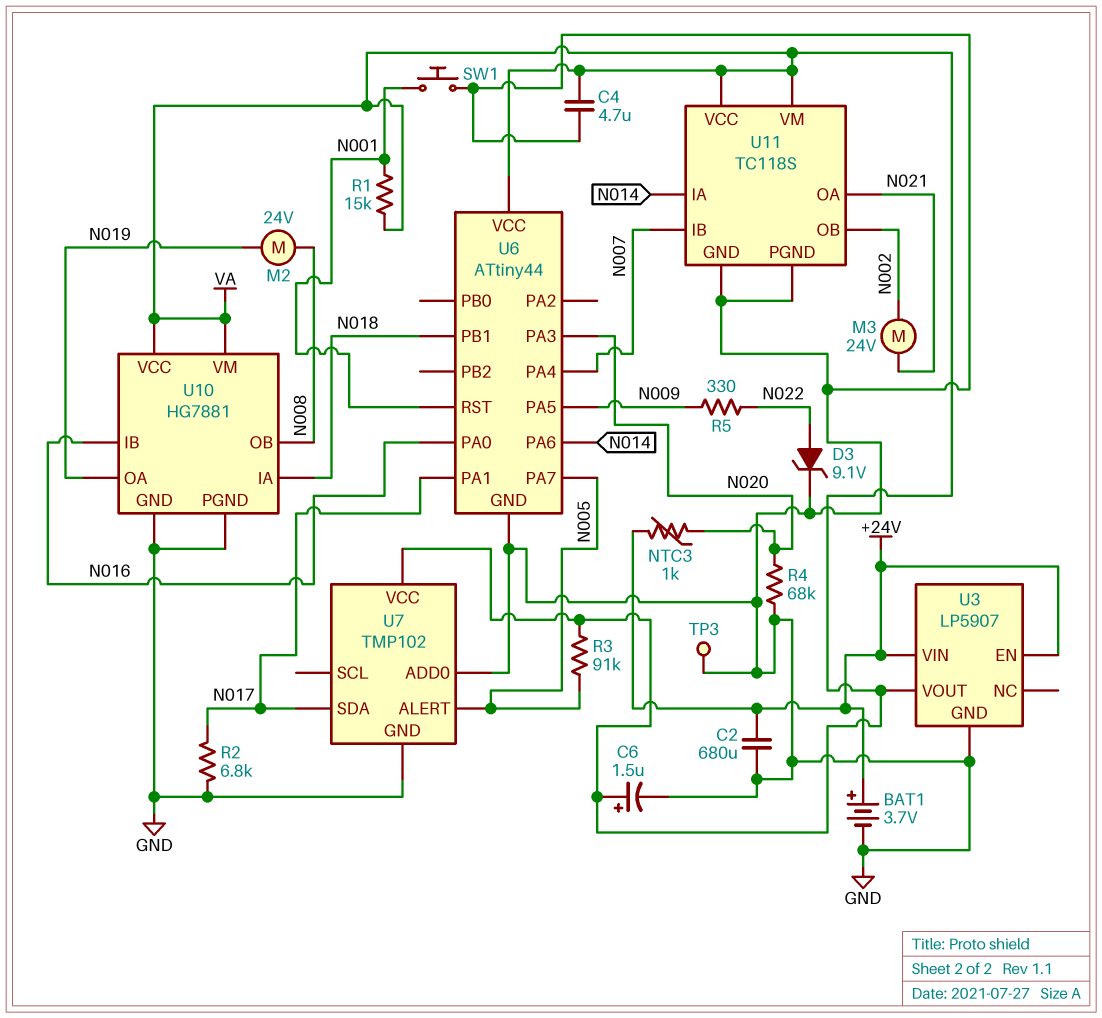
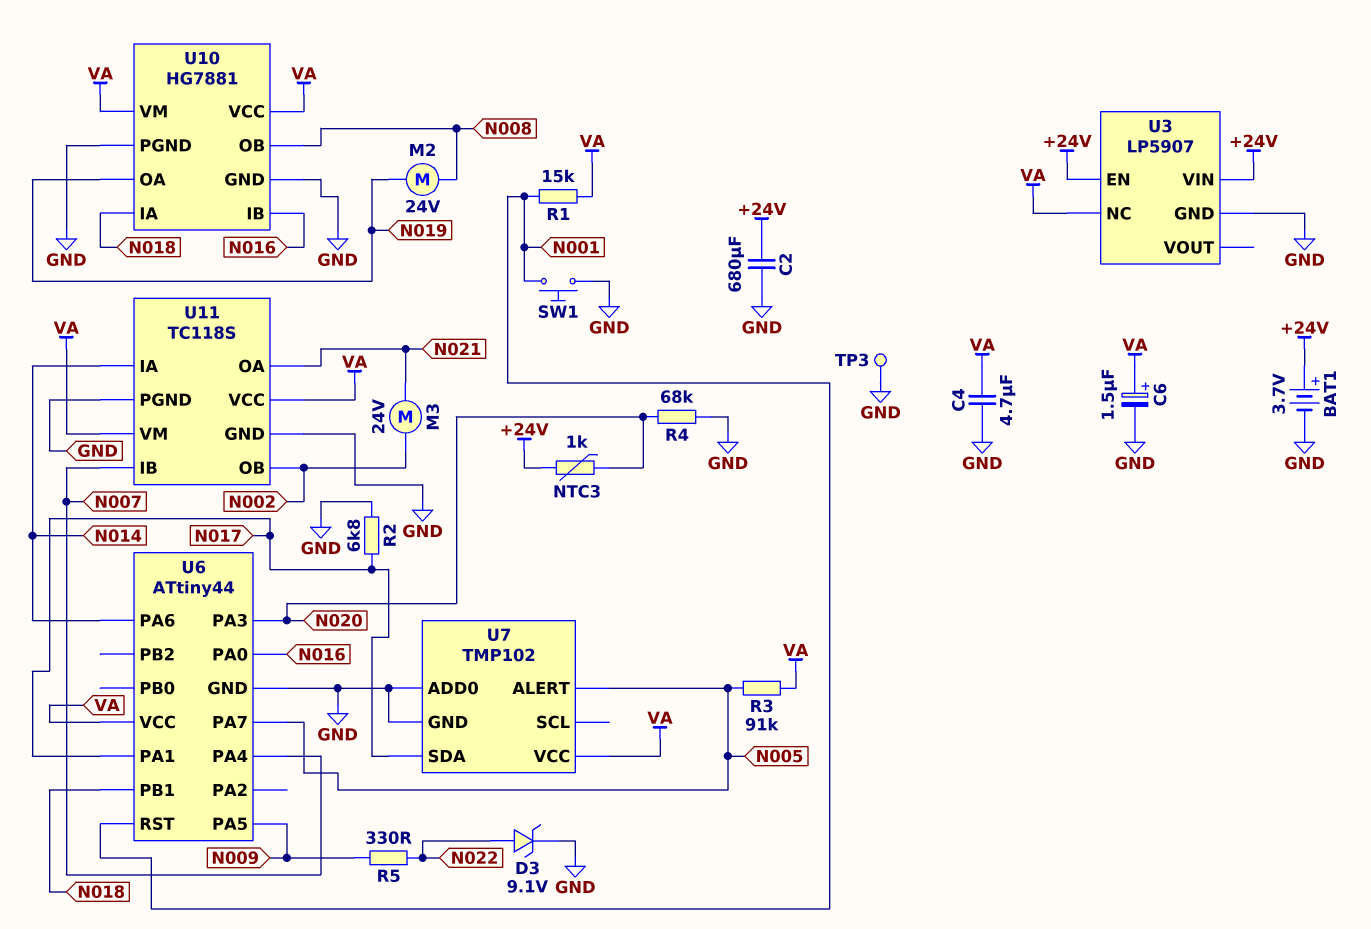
U3 pin NC: none -> VA
U3 pin VOUT: VA -> none

